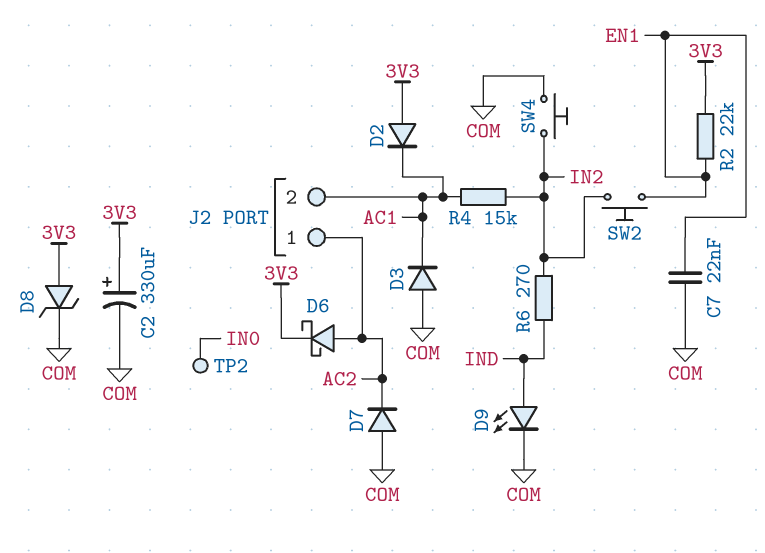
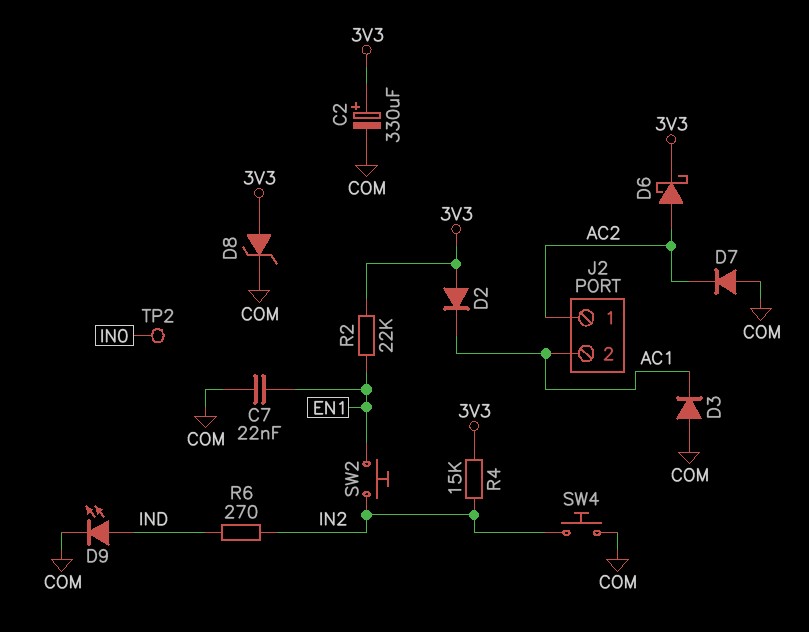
R4: 15k (AC1, IN2) -> 15k (3V3, IN2)

